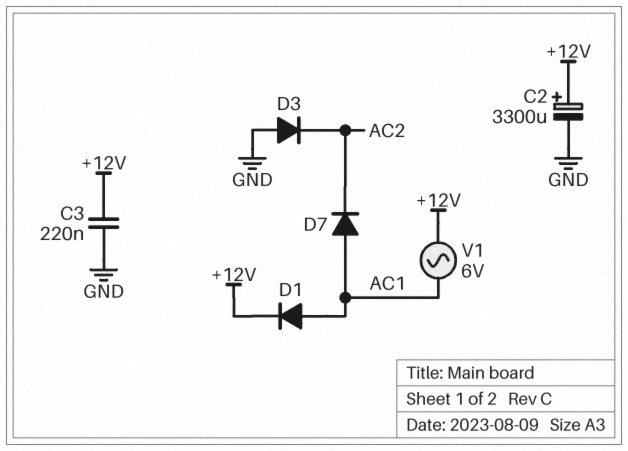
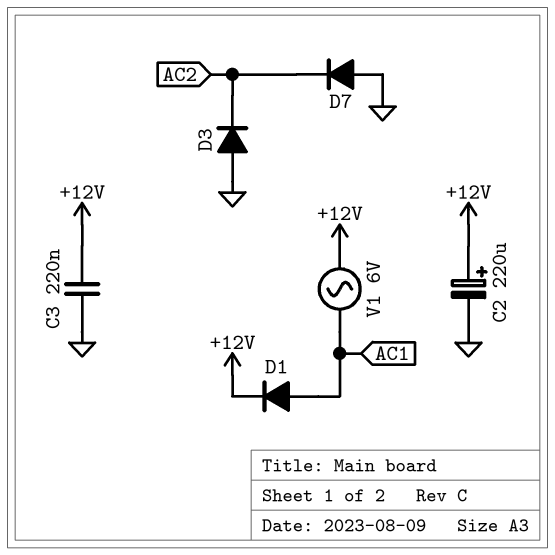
C2: 3300uF (plus +12V, minus GND) -> 220uF (plus +12V, minus GND)
D7: diode (A AC1, K AC2) -> diode (A GND, K AC2)

